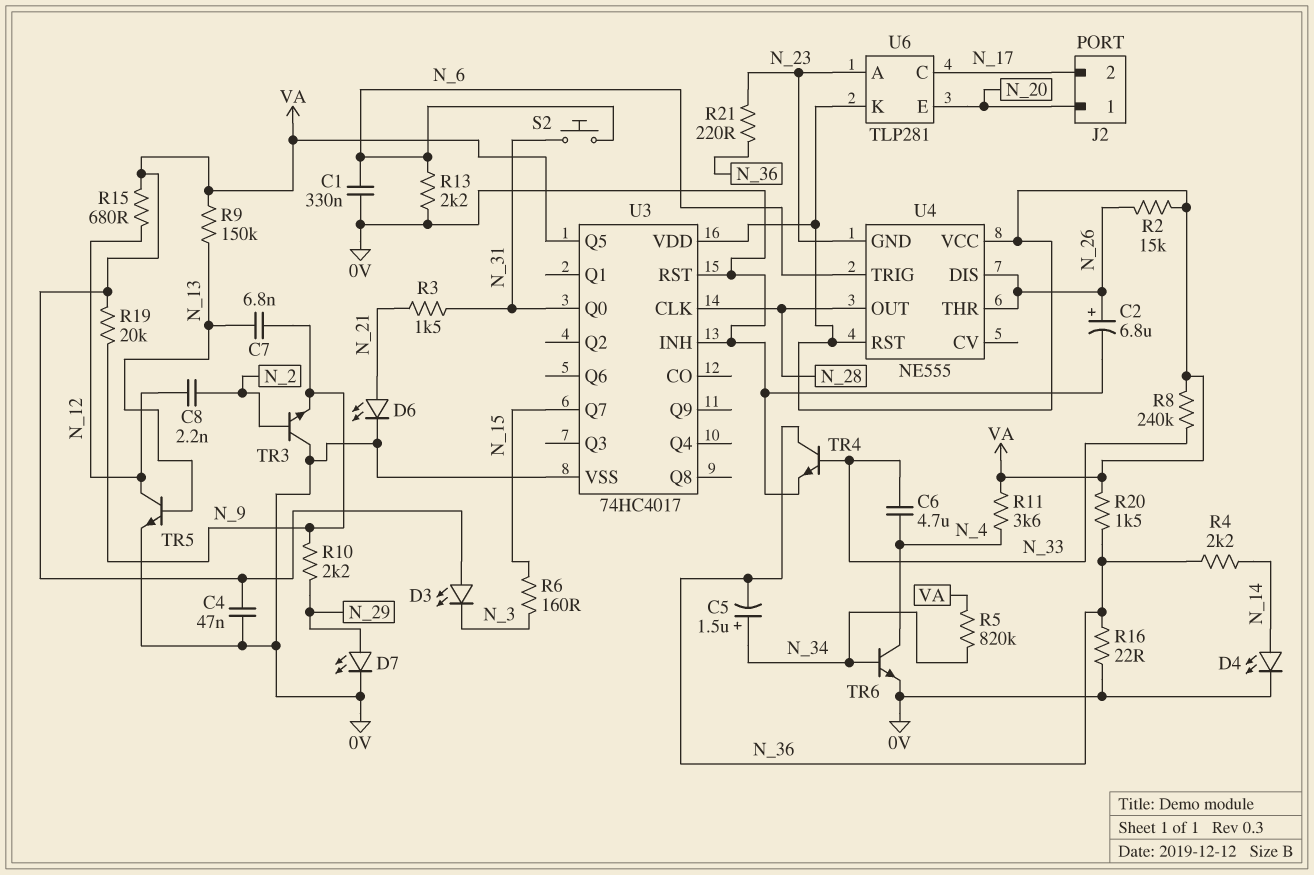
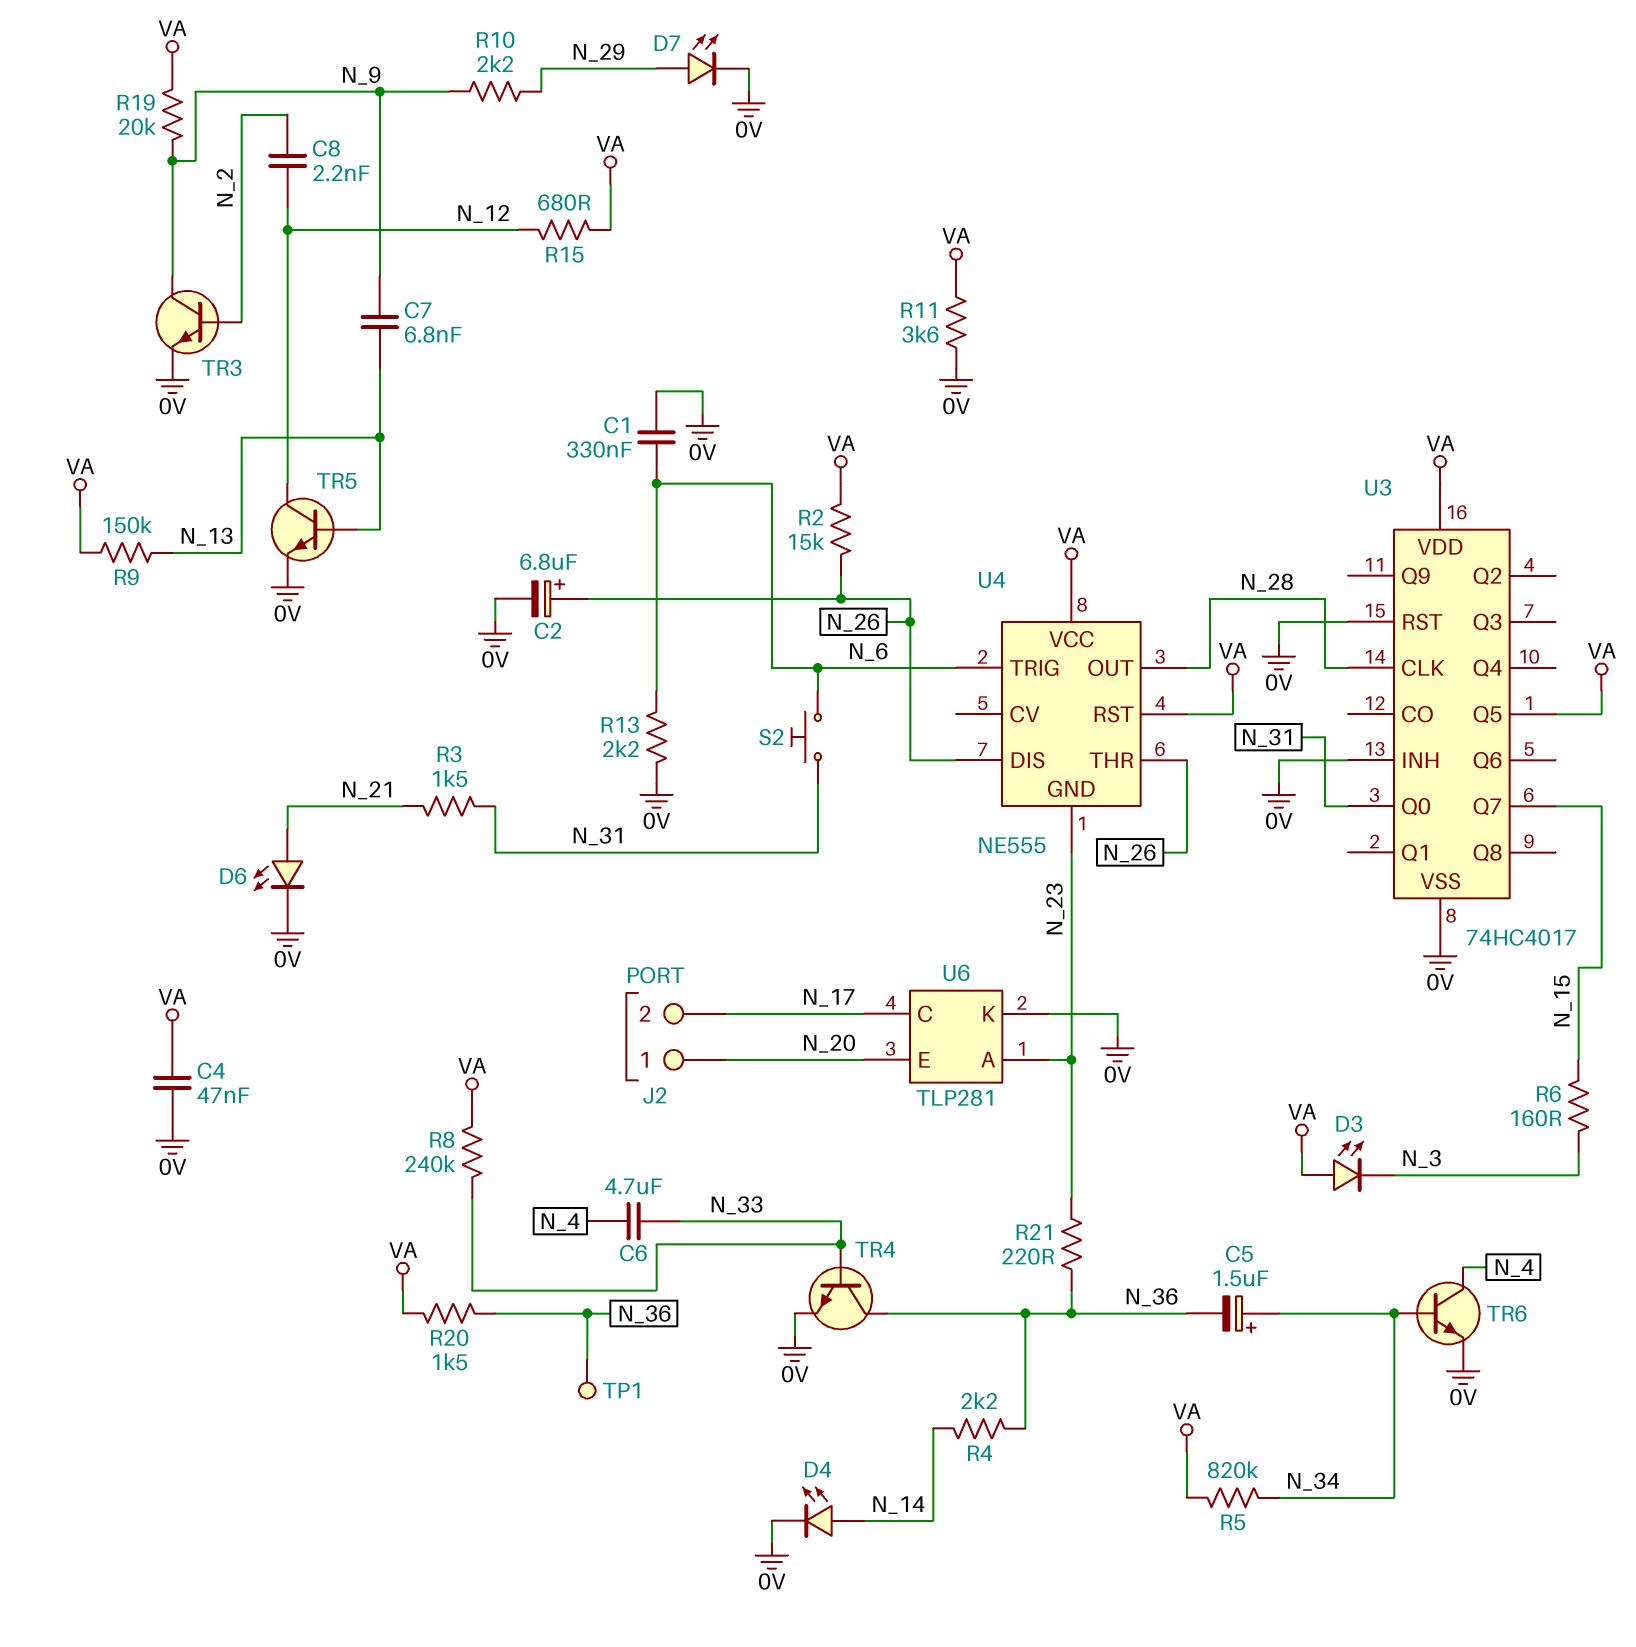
R11: 3.6k (N_4, VA) -> 3.6k (0V, VA)
R16: 22 (0V, N_36) -> none
TP1: none -> test point (N_36)
TR3: NPN (B N_2, C 0V, E N_9) -> NPN (B N_2, C N_9, E 0V)
U6 pin K: VA -> 0V

